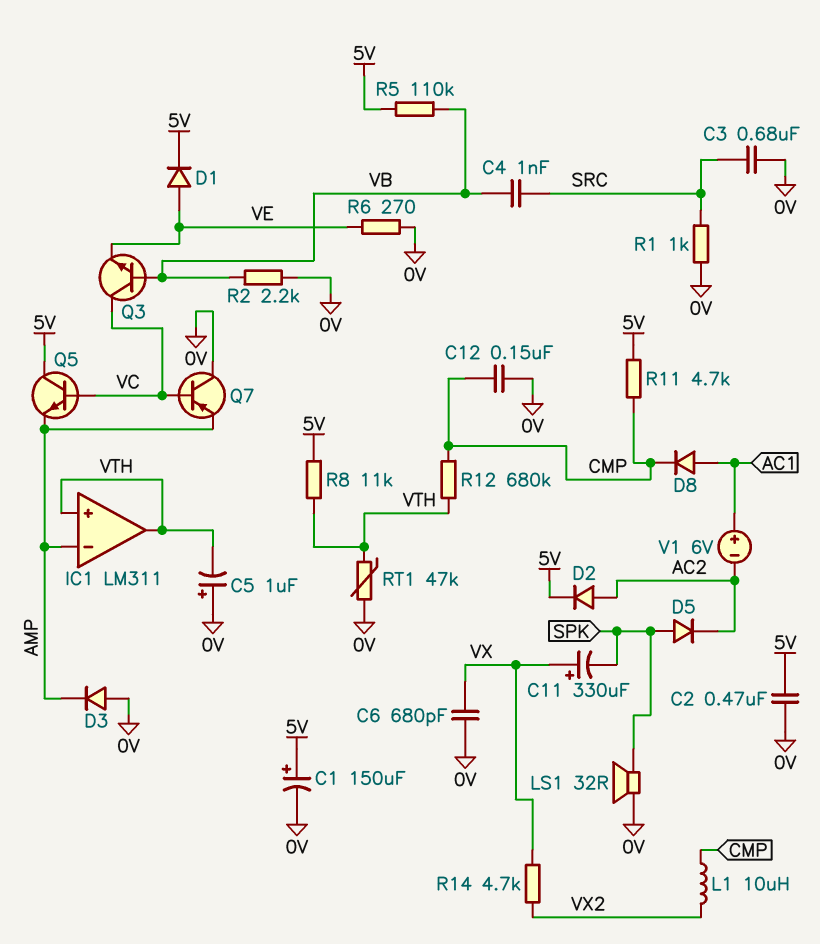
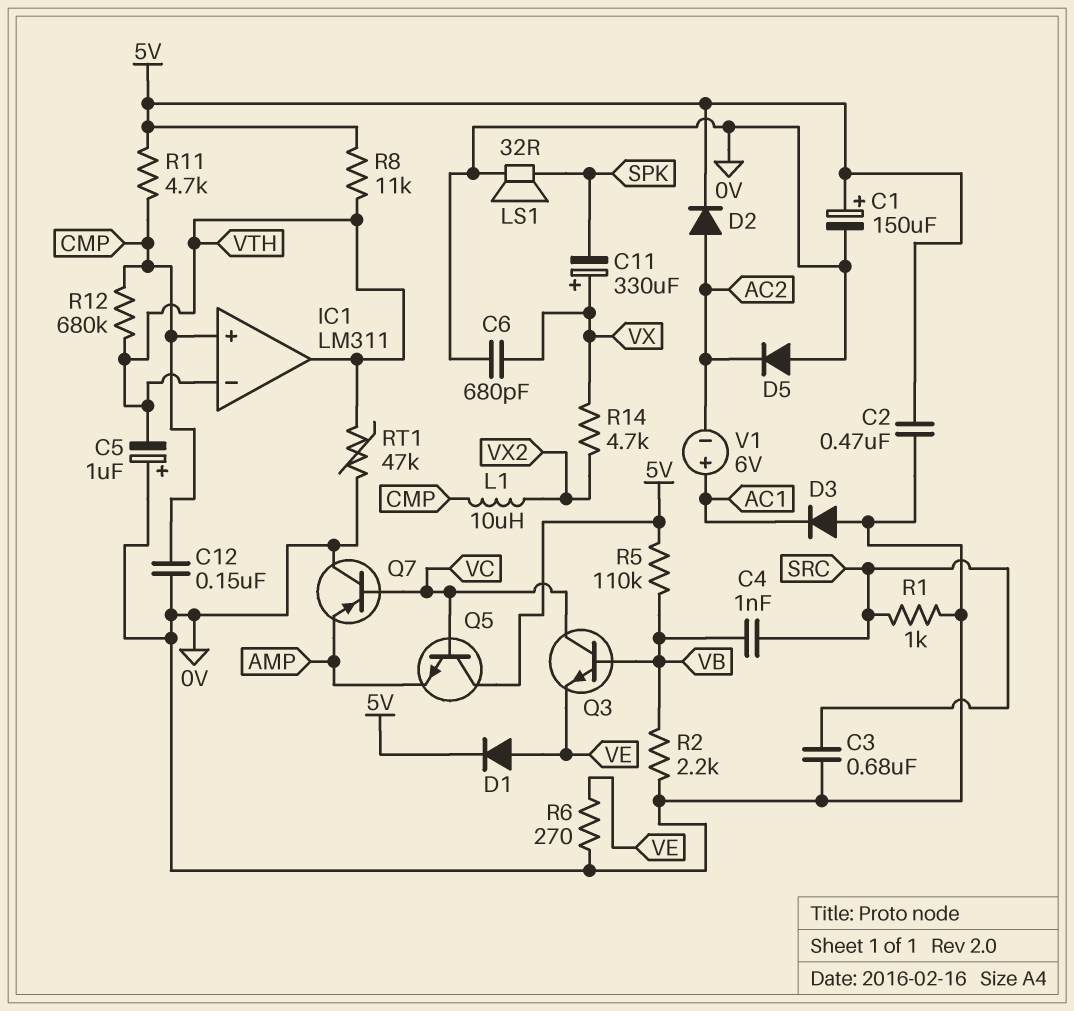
D3: diode (A 0V, K AMP) -> diode (A 0V, K AC1)
D5: diode (A SPK, K AC2) -> diode (A 0V, K AC2)
D8: diode (A AC1, K CMP) -> none
IC1 pin in+: VTH -> CMP
IC1 pin in-: AMP -> VTH

